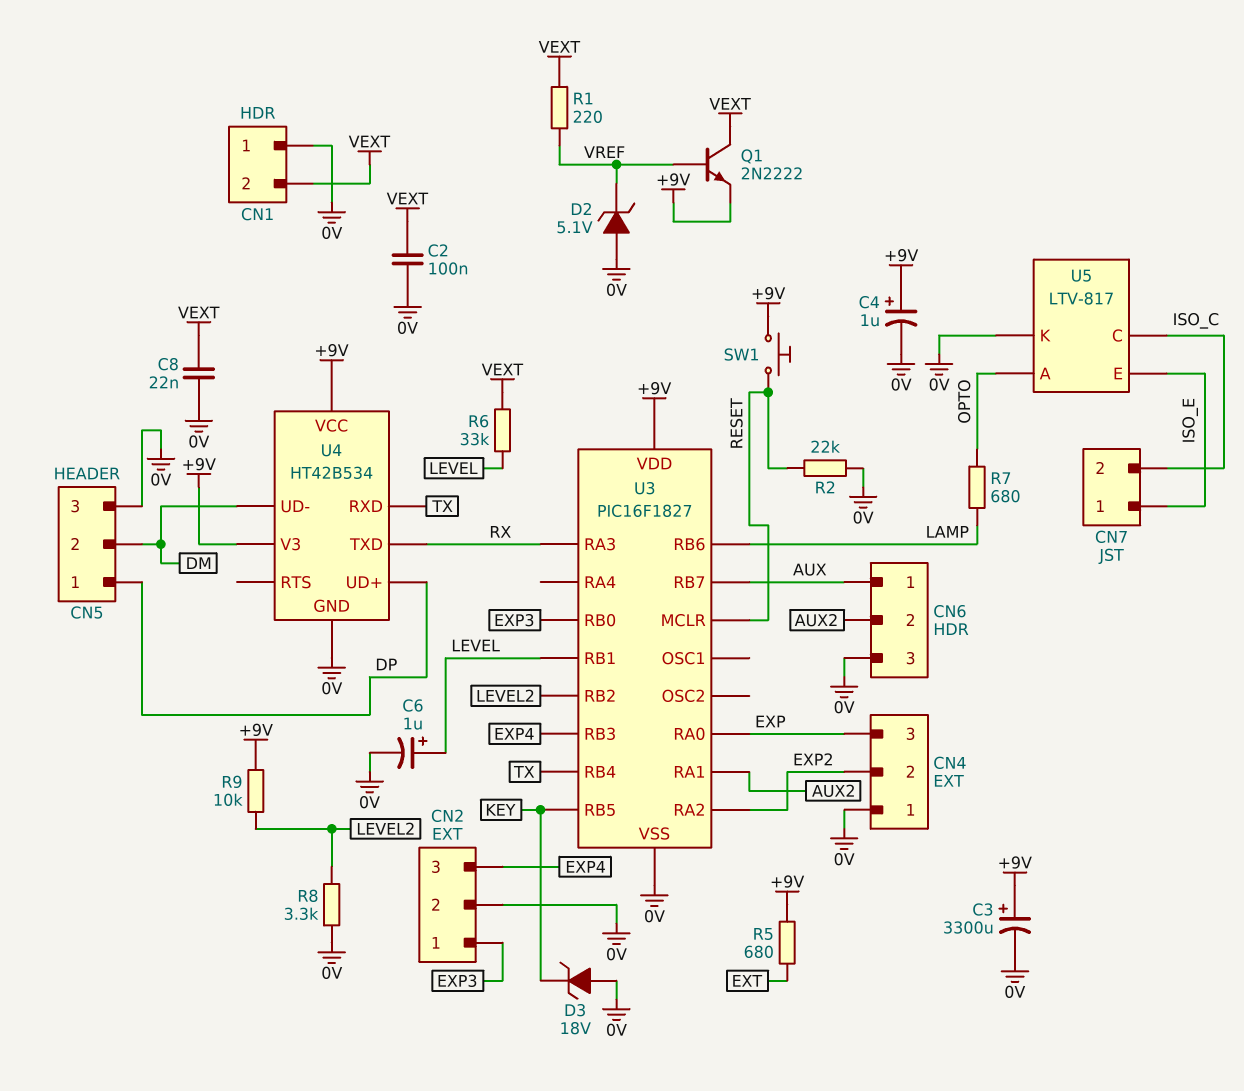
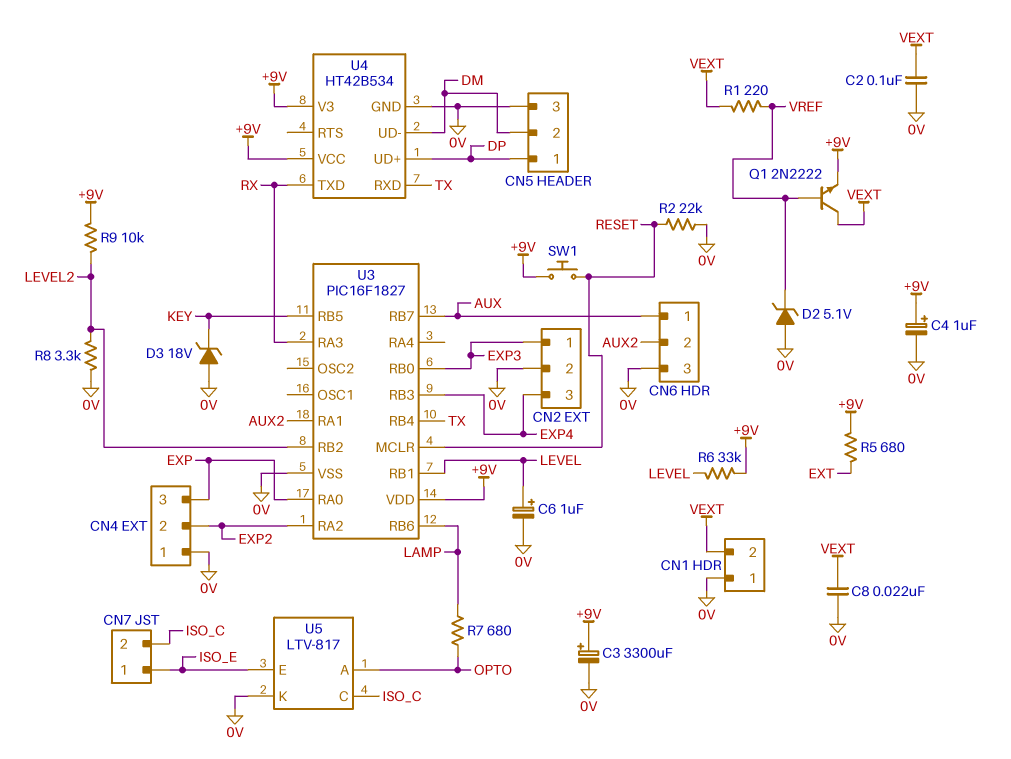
R6: 33k (LEVEL, VEXT) -> 33k (+9V, LEVEL)

